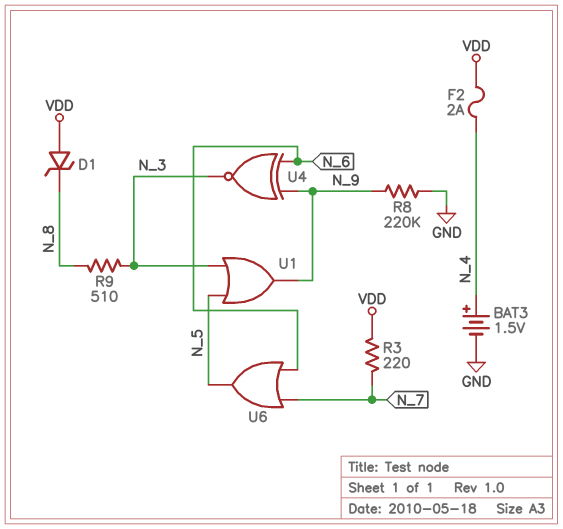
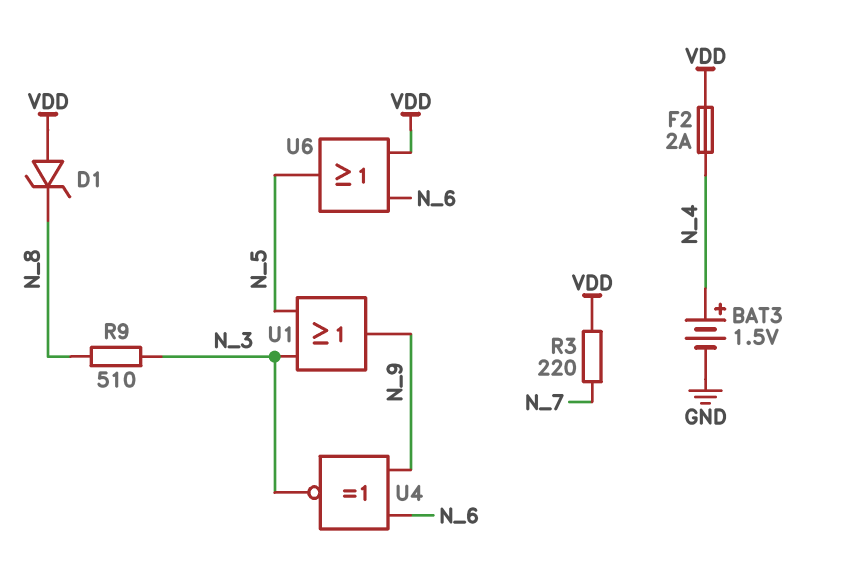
R8: 220k (GND, N_9) -> none
U6: OR (in N_6, in N_7, out N_5) -> OR (in N_6, in VDD, out N_5)

